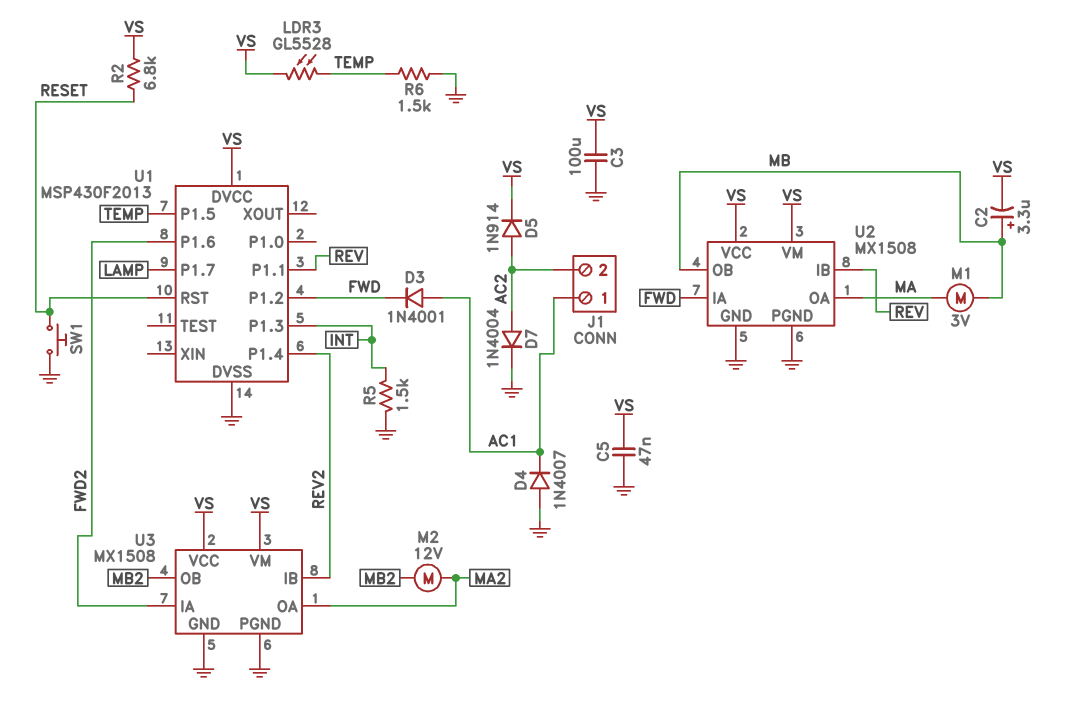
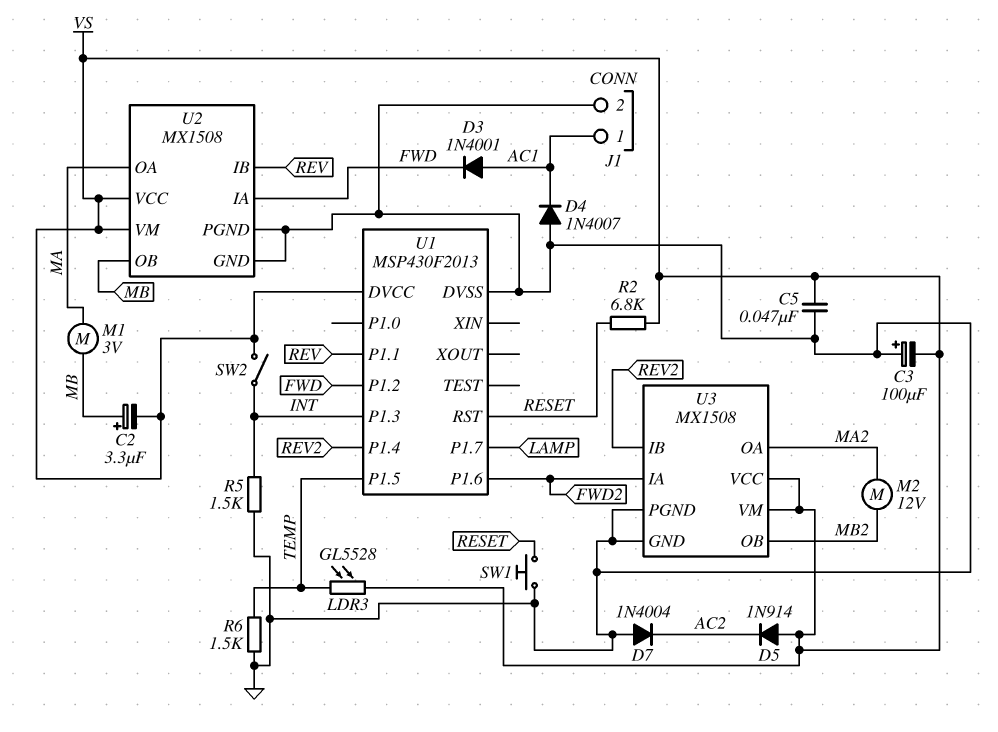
C3: 100uF (GND, VS) -> 100uF (plus GND, minus VS)
D5: diode 1N914 (A AC2, K VS) -> diode 1N914 (A VS, K AC2)
D7: diode 1N4004 (A AC2, K GND) -> diode 1N4004 (A GND, K AC2)
J1 pin 2: AC2 -> GND
SW2: none -> switch (INT, VS)

